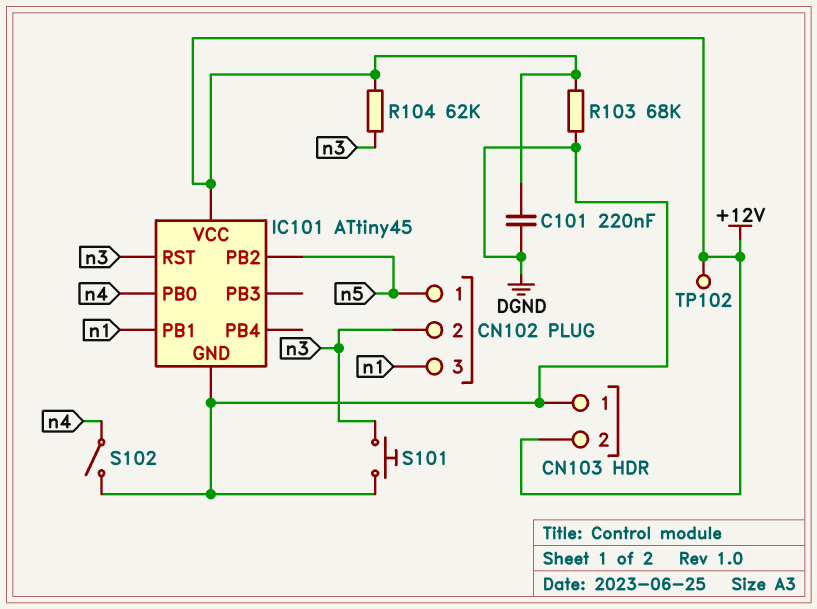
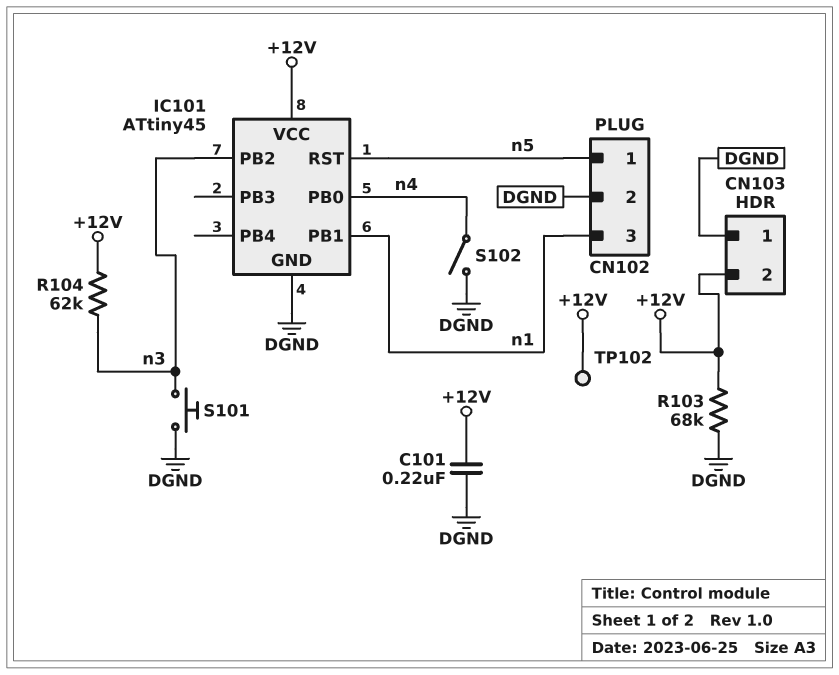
CN102 pin 2: n3 -> DGND
IC101 pin PB2: n5 -> n3
IC101 pin RST: n3 -> n5

